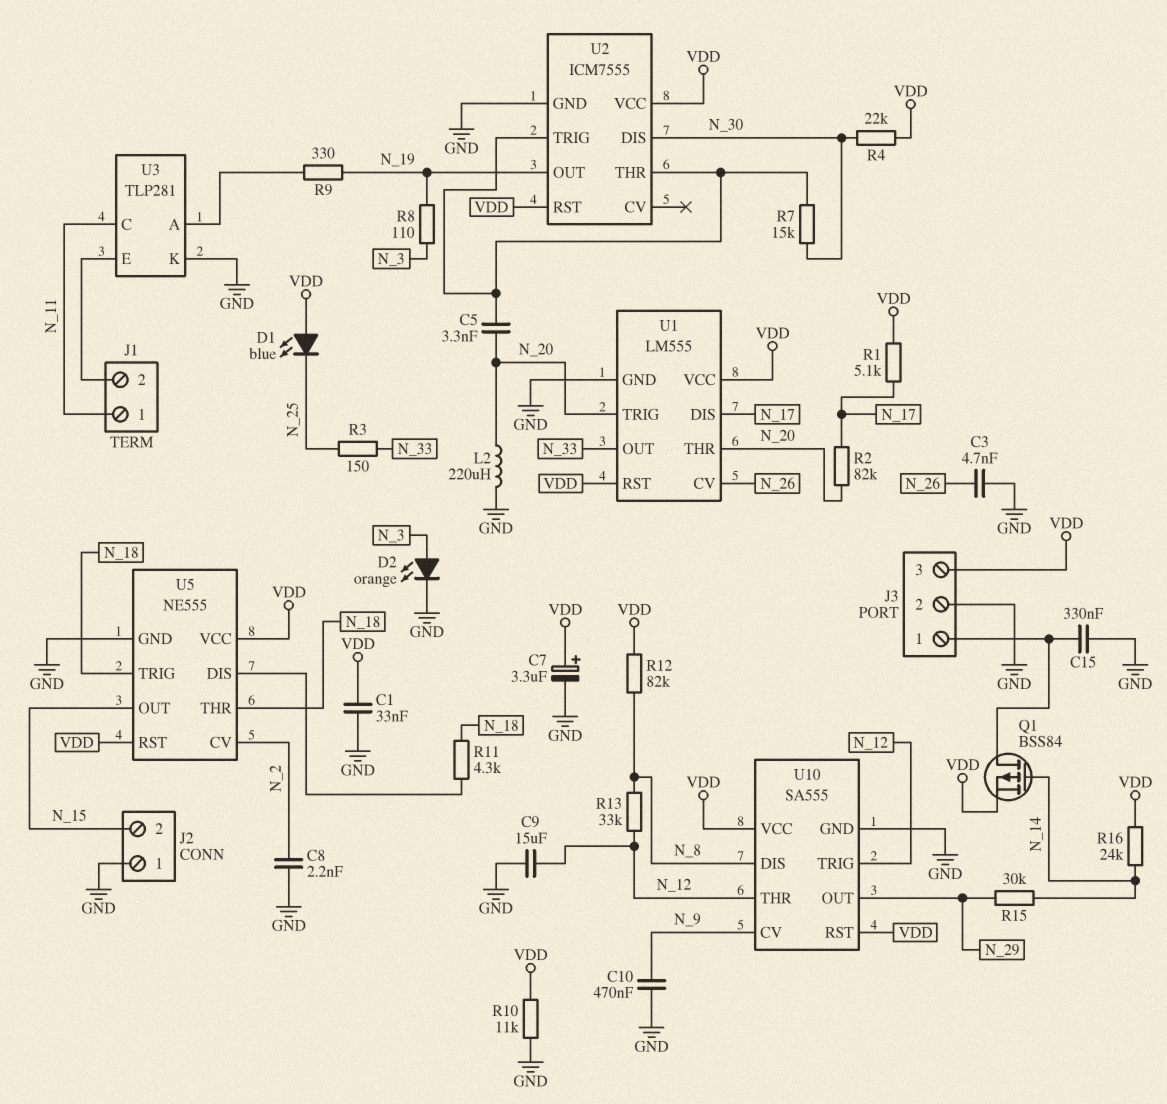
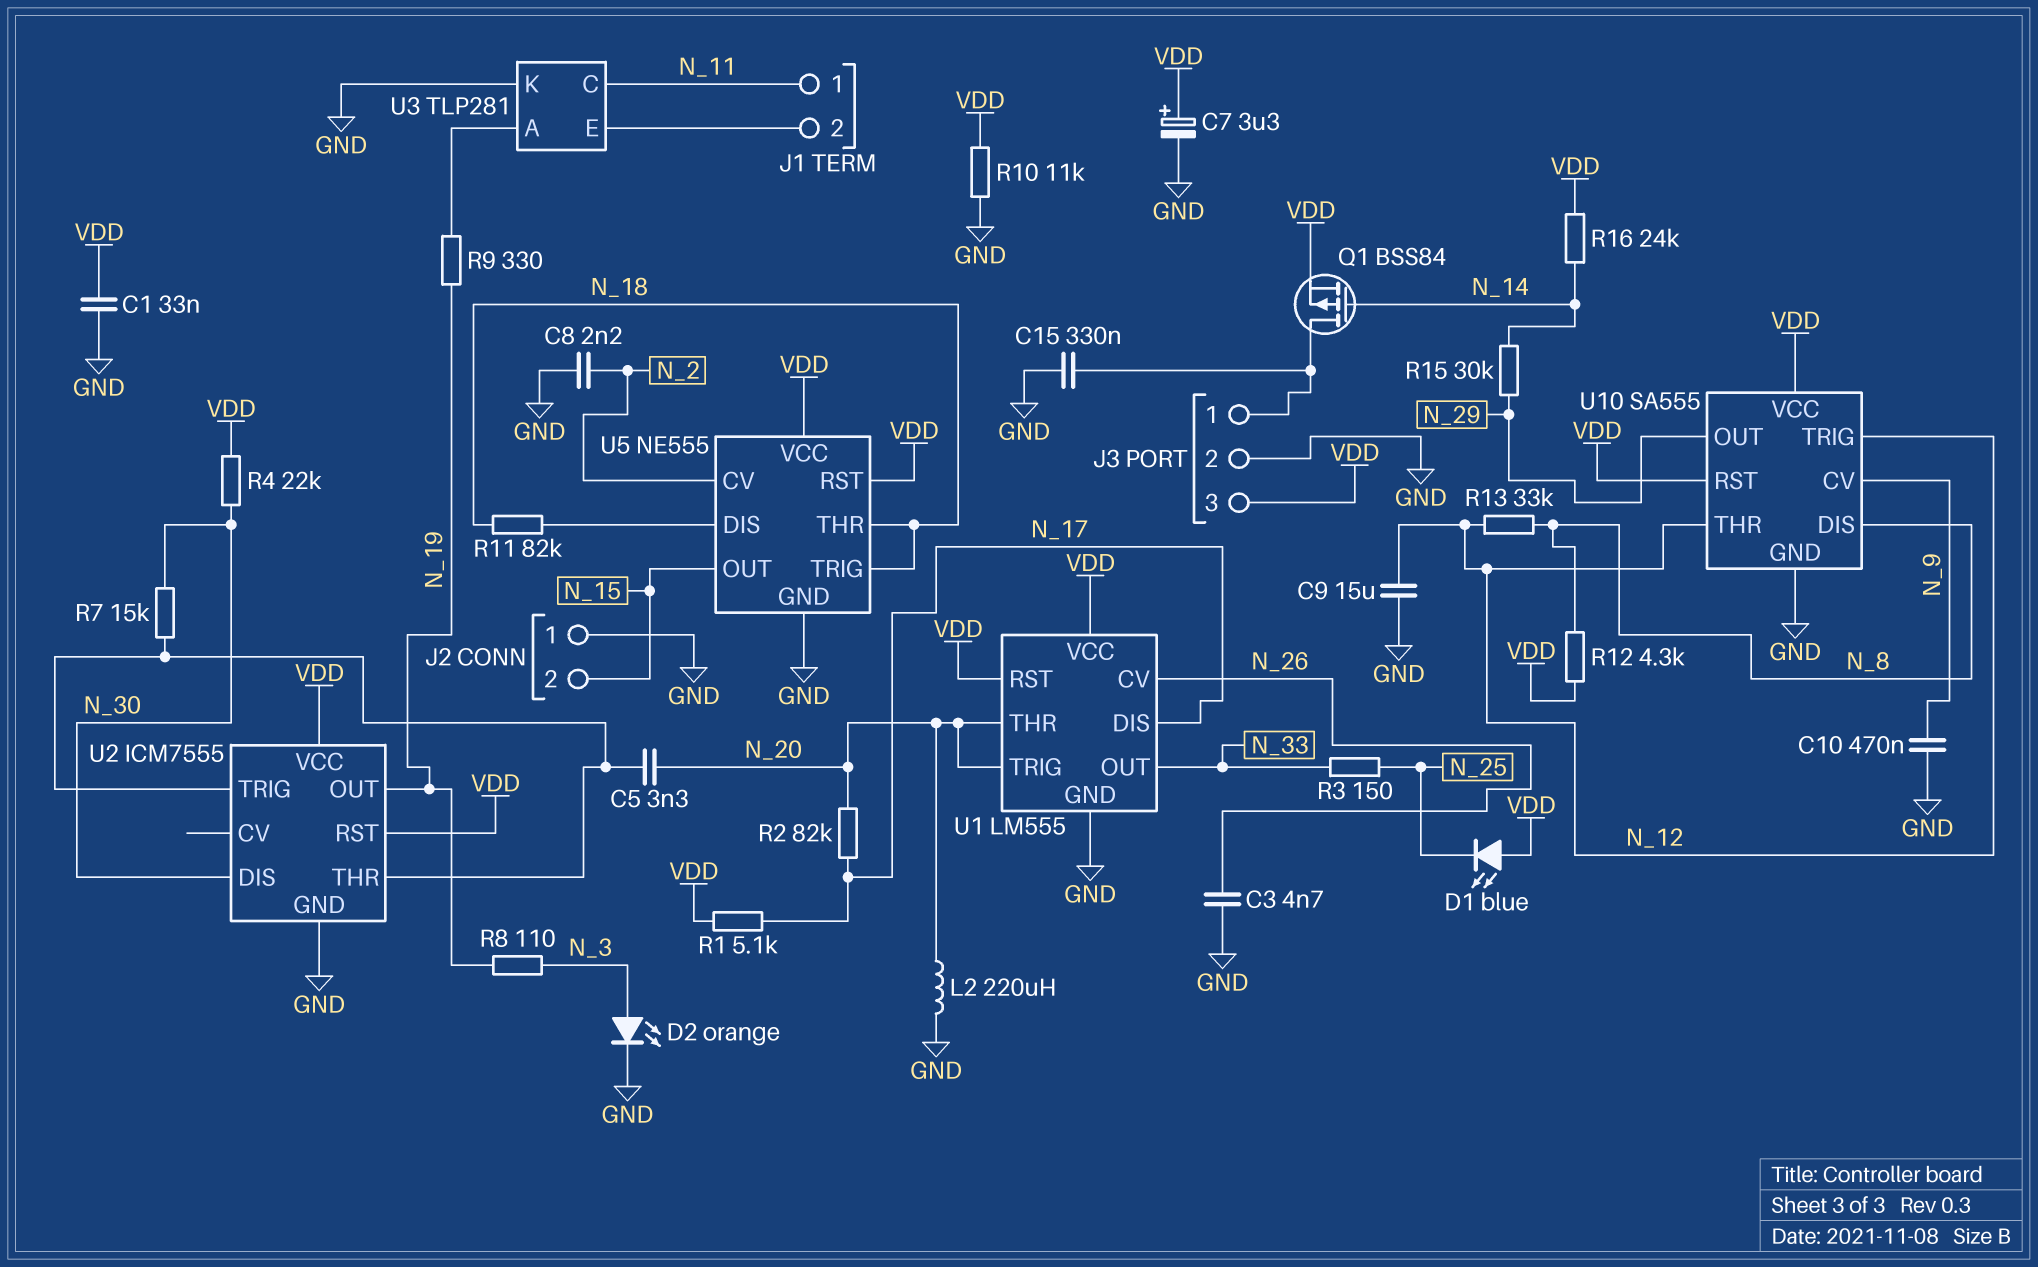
R11: 4.3k (N_18, U5/DIS) -> 82k (N_18, U5/DIS)
R12: 82k (N_8, VDD) -> 4.3k (N_8, VDD)

